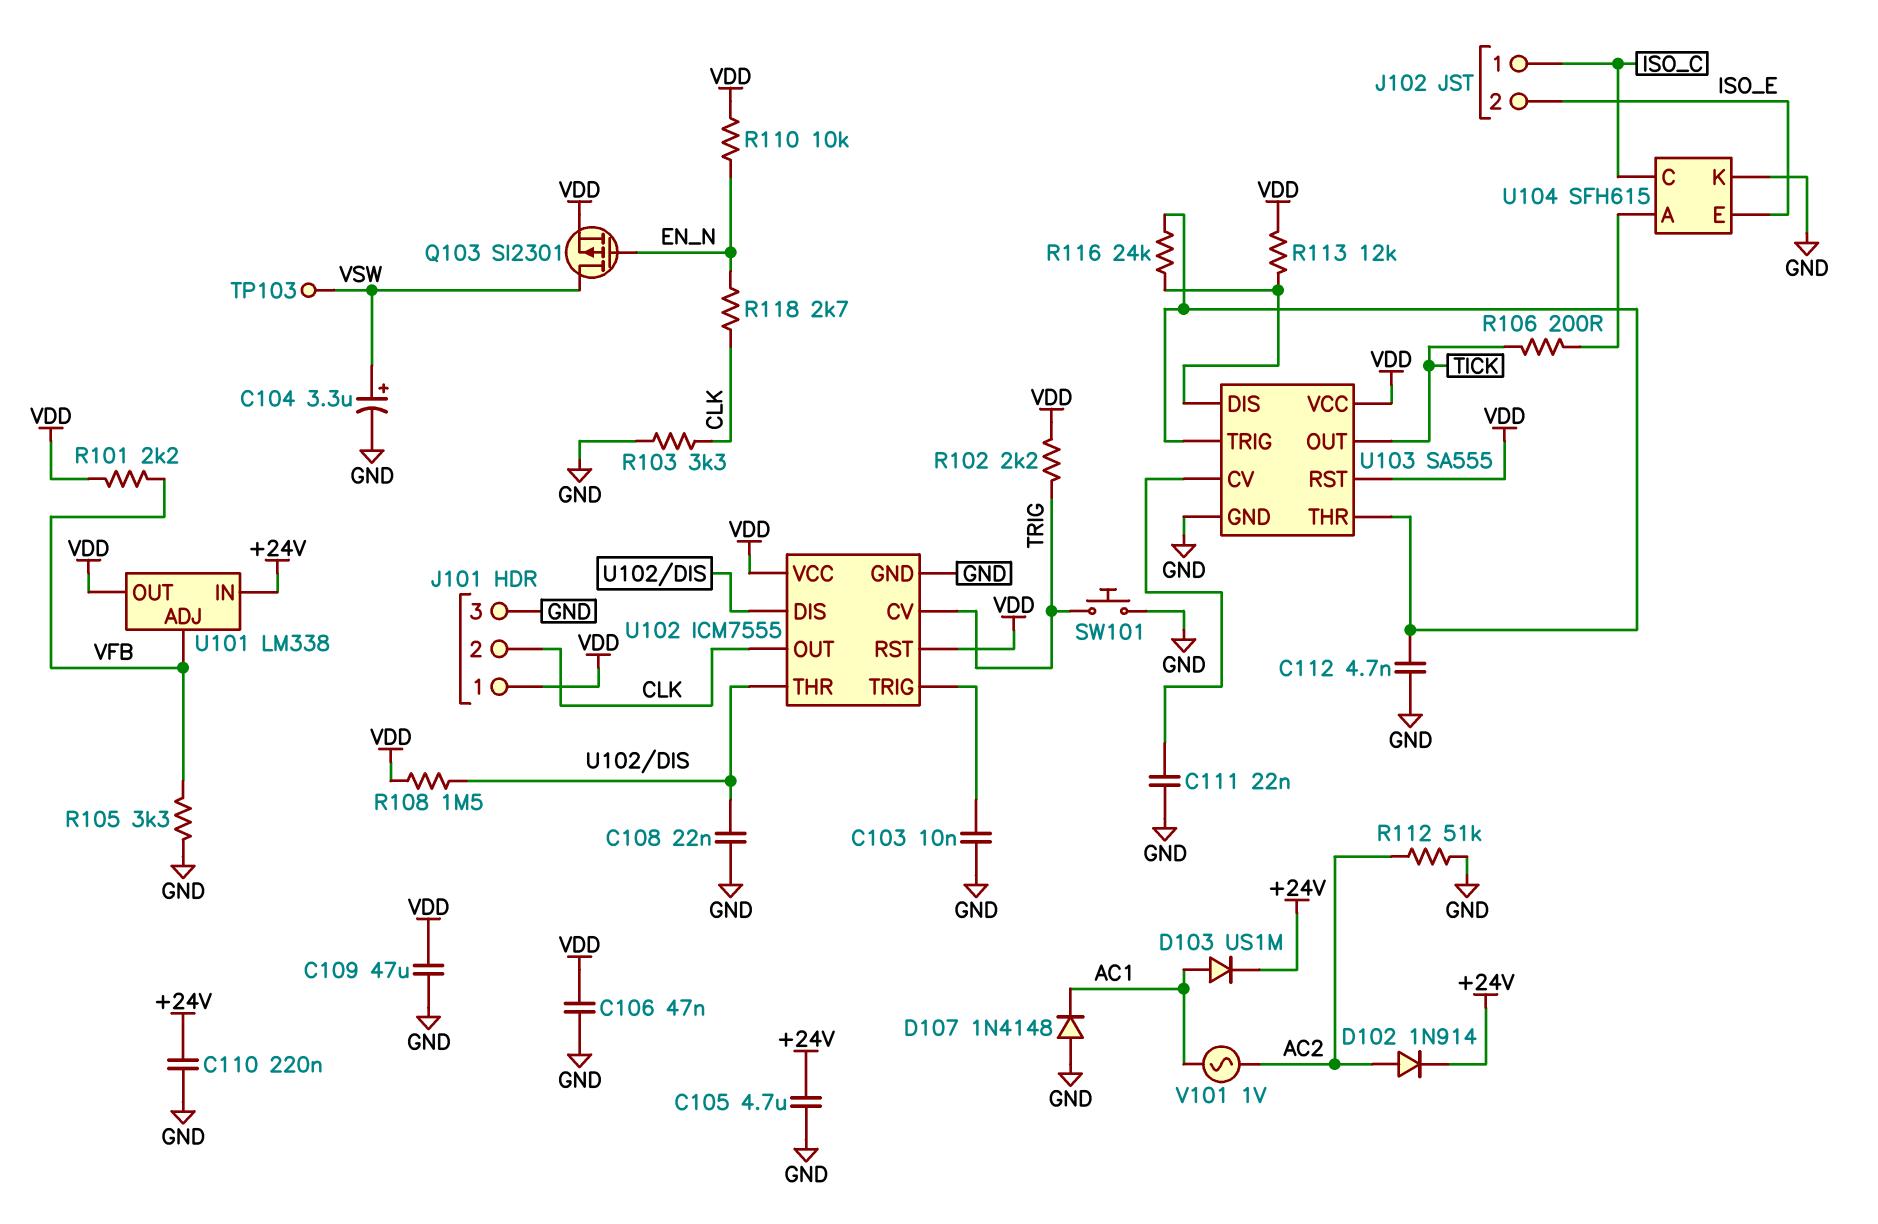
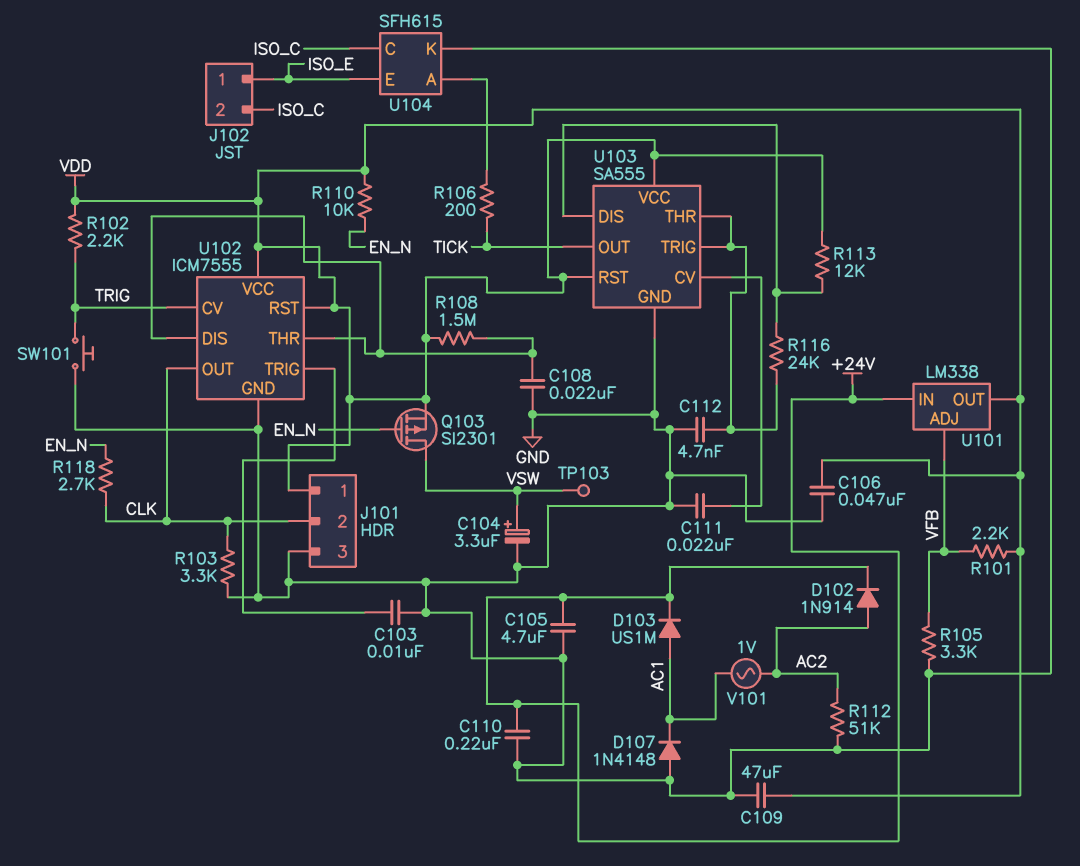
J102 pin 1: ISO_C -> ISO_E
J102 pin 2: ISO_E -> ISO_C

